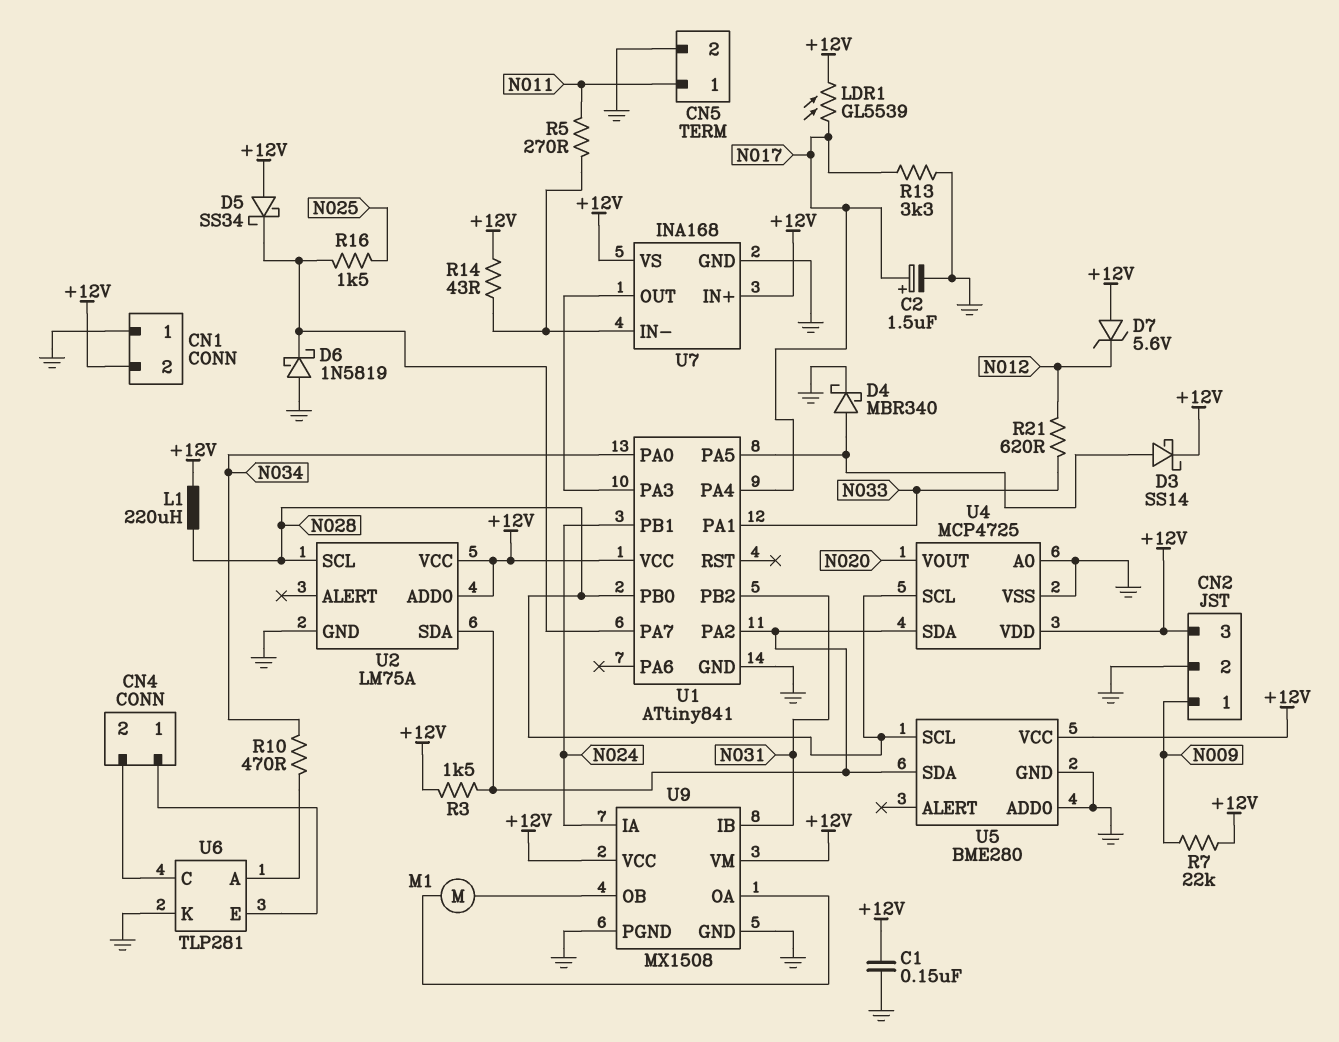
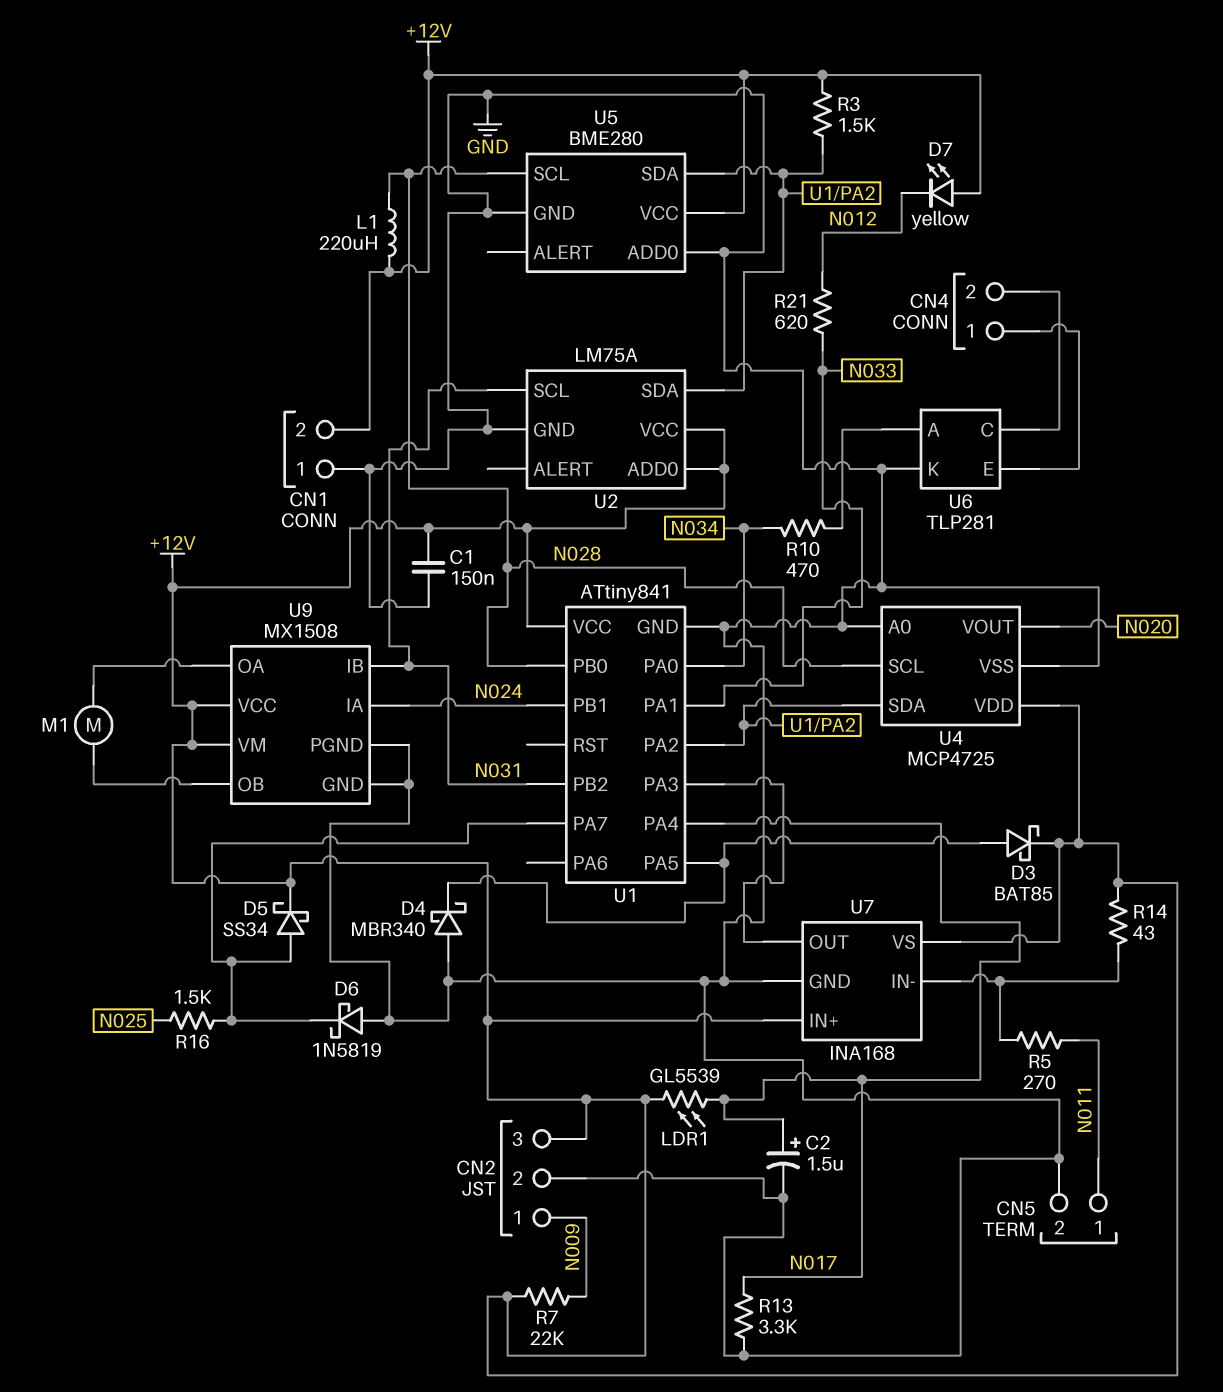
D3: schottky SS14 (A U1/PA5, K +12V) -> schottky BAT85 (A U1/PA5, K +12V)
D4: schottky MBR340 (A U1/PA5, K GND) -> schottky MBR340 (A GND, K U1/PA5)
D5: schottky SS34 (A +12V, K U1/PA7) -> schottky SS34 (A U1/PA7, K +12V)
D7: zener 5.6V (A +12V, K N012) -> LED yellow (A +12V, K N012)
U2 pin SCL: N028 -> N031

